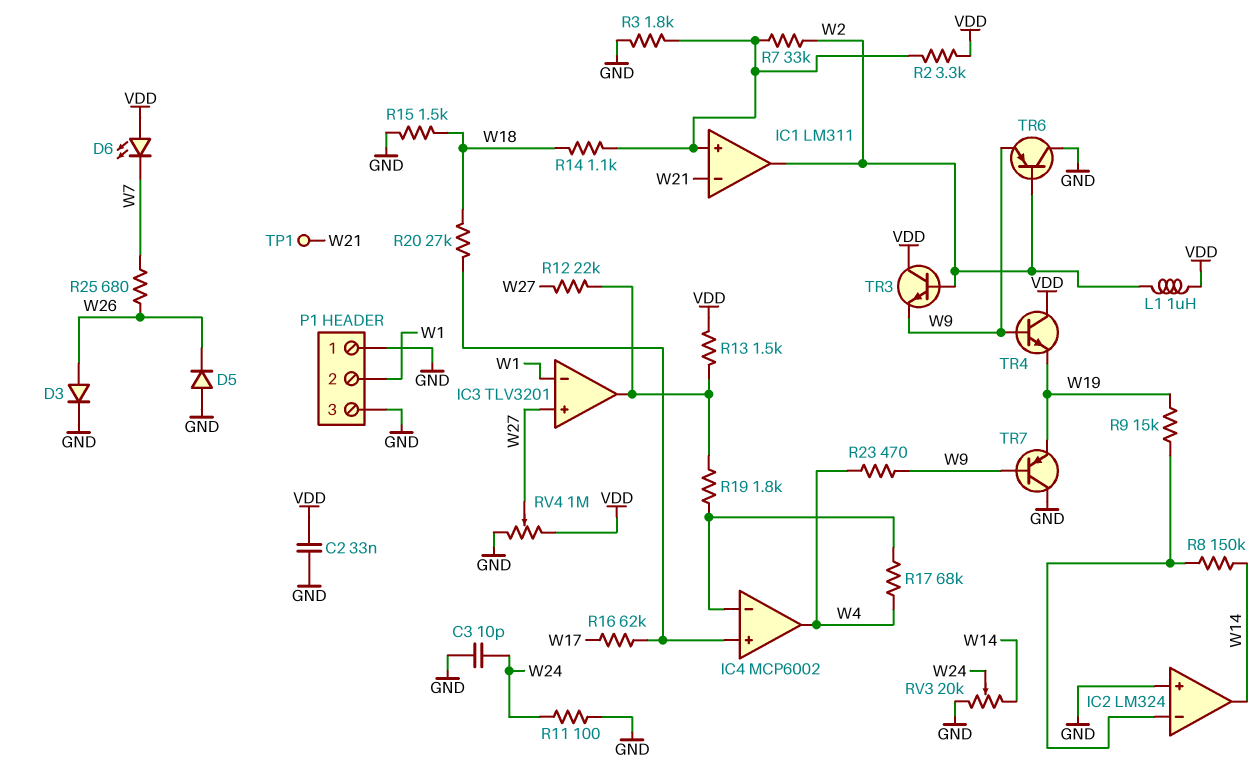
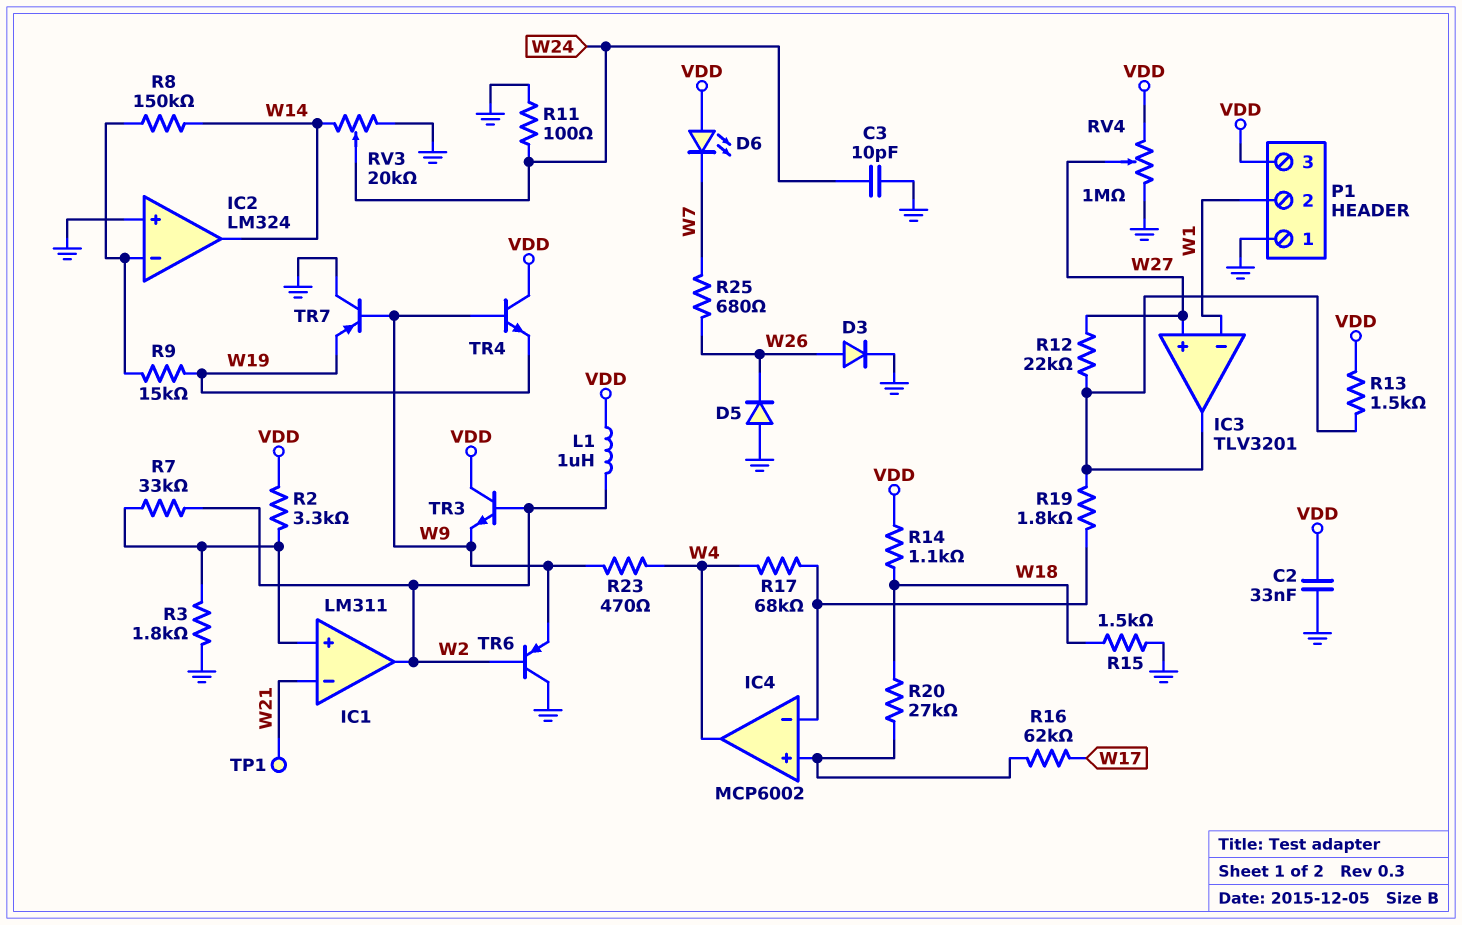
P1 pin 3: GND -> VDD
R14: 1.1k (IC1/in+, W18) -> 1.1k (VDD, W18)

